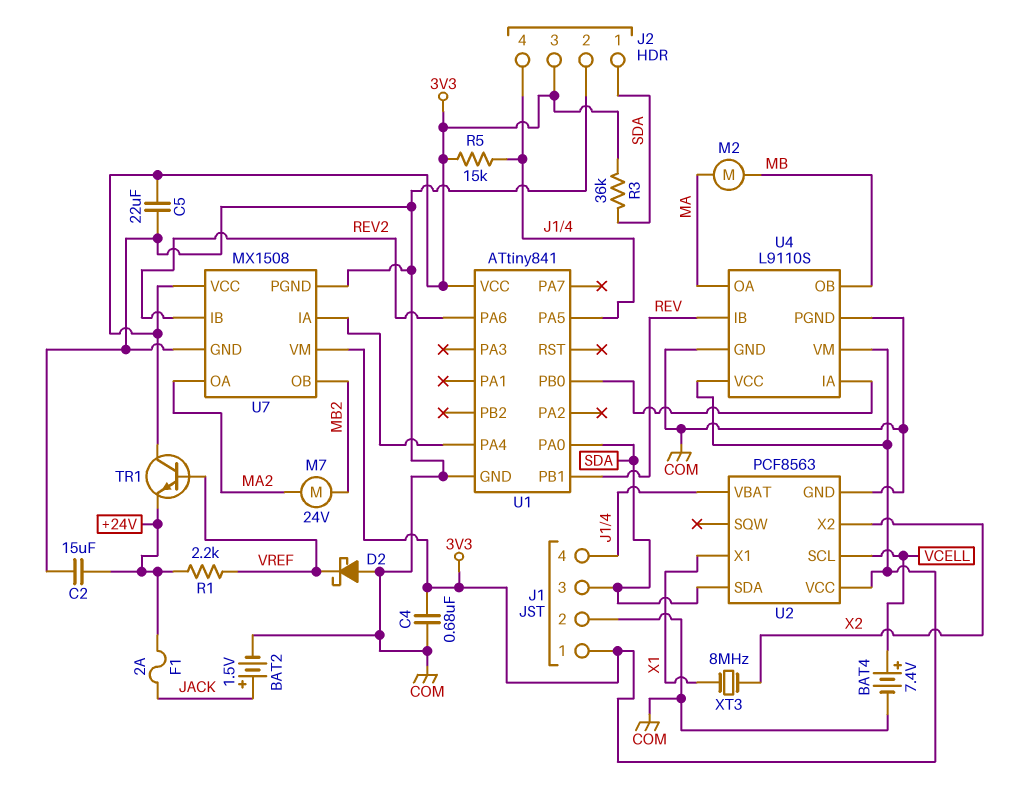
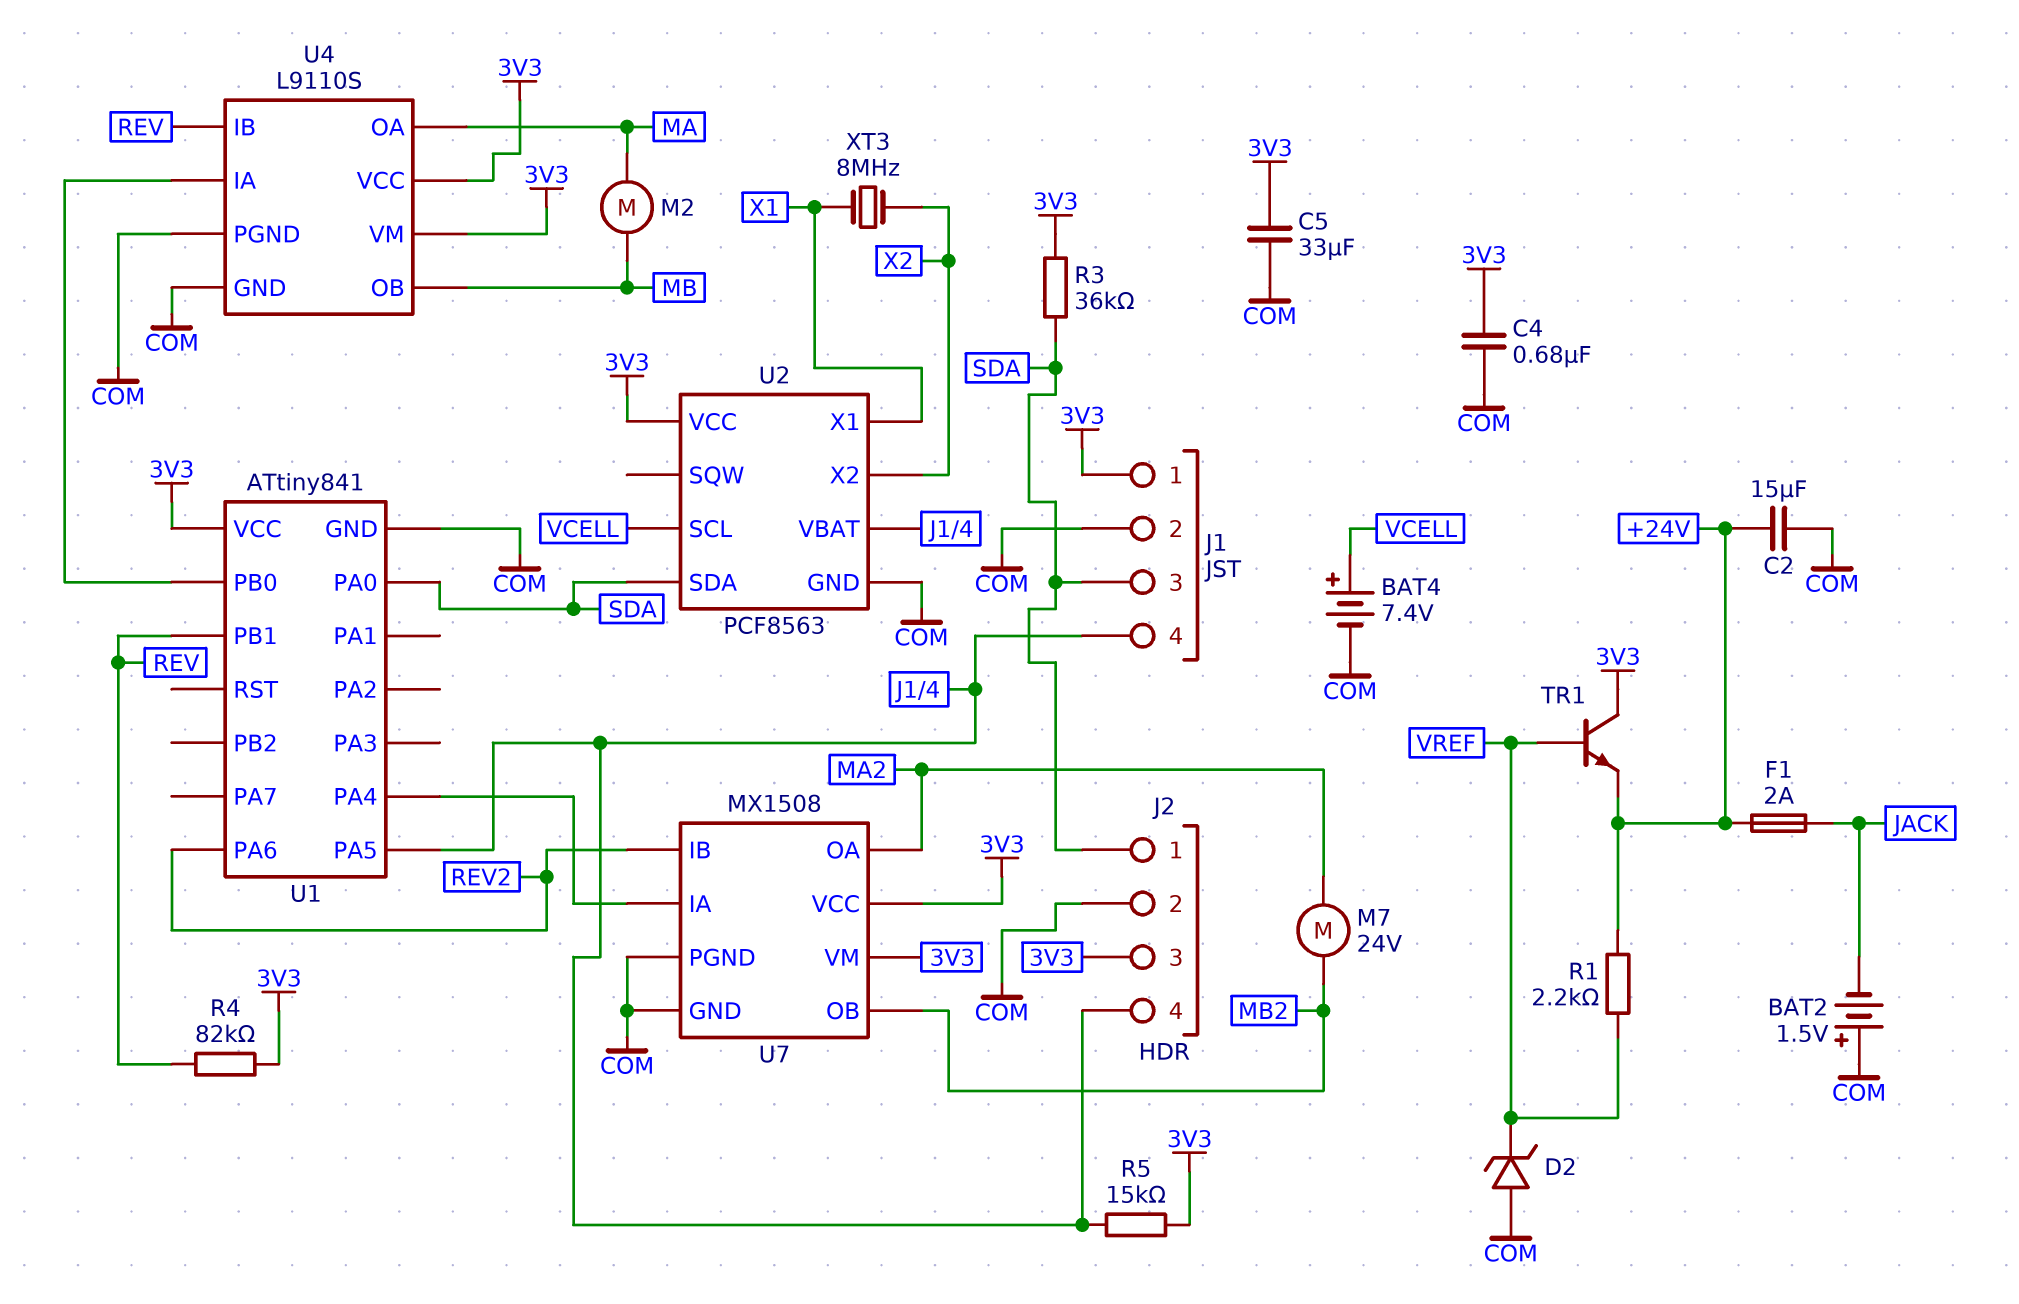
BAT2: 1.5V (plus JACK, minus COM) -> 1.5V (plus COM, minus JACK)
C5: 22uF (3V3, COM) -> 33uF (3V3, COM)
D2: schottky (A COM, K VREF) -> zener (A COM, K VREF)
R4: none -> 82k (3V3, REV)

